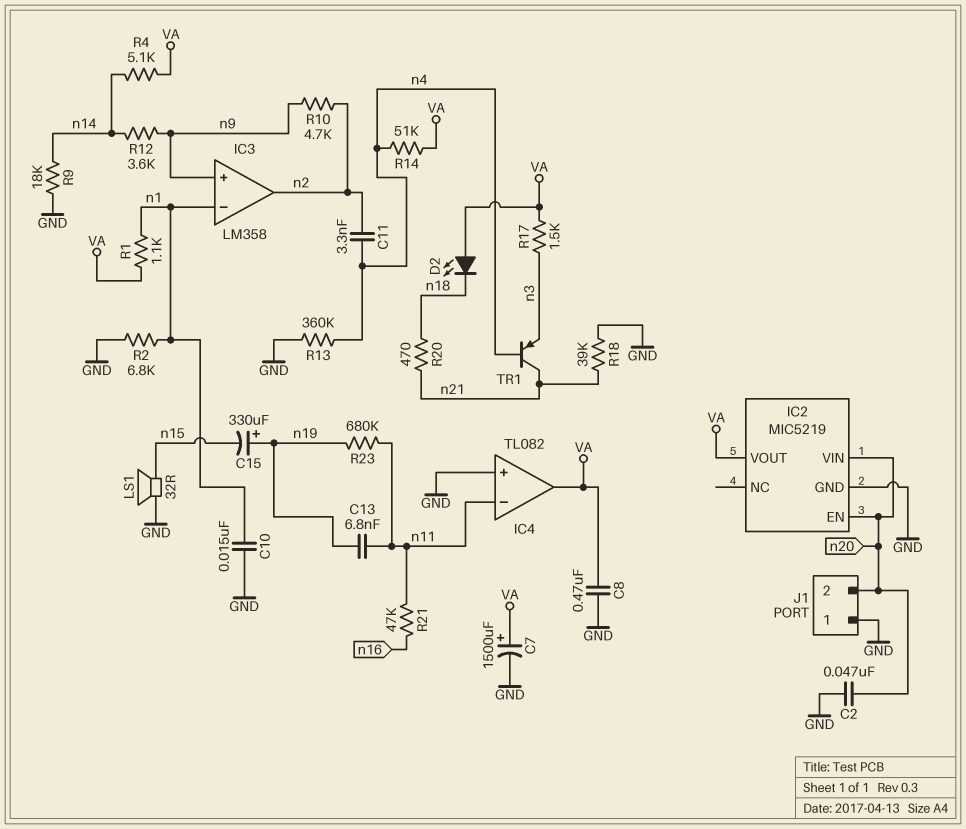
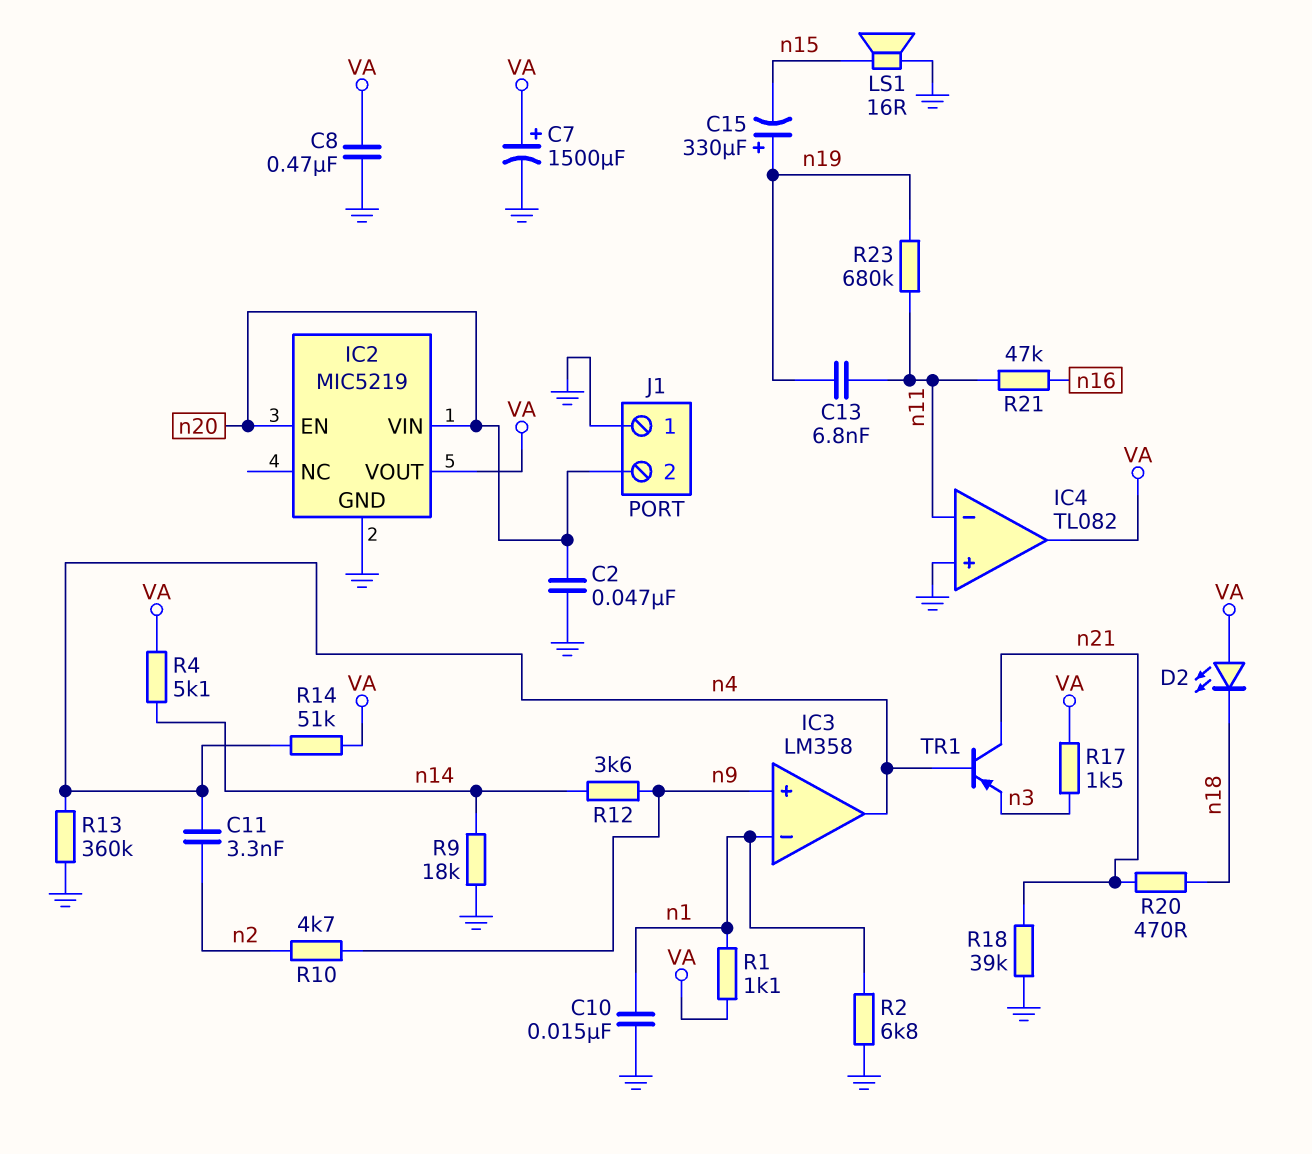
IC3 pin out: n2 -> n4
LS1: speaker 32R (GND, n15) -> speaker 16R (GND, n15)

